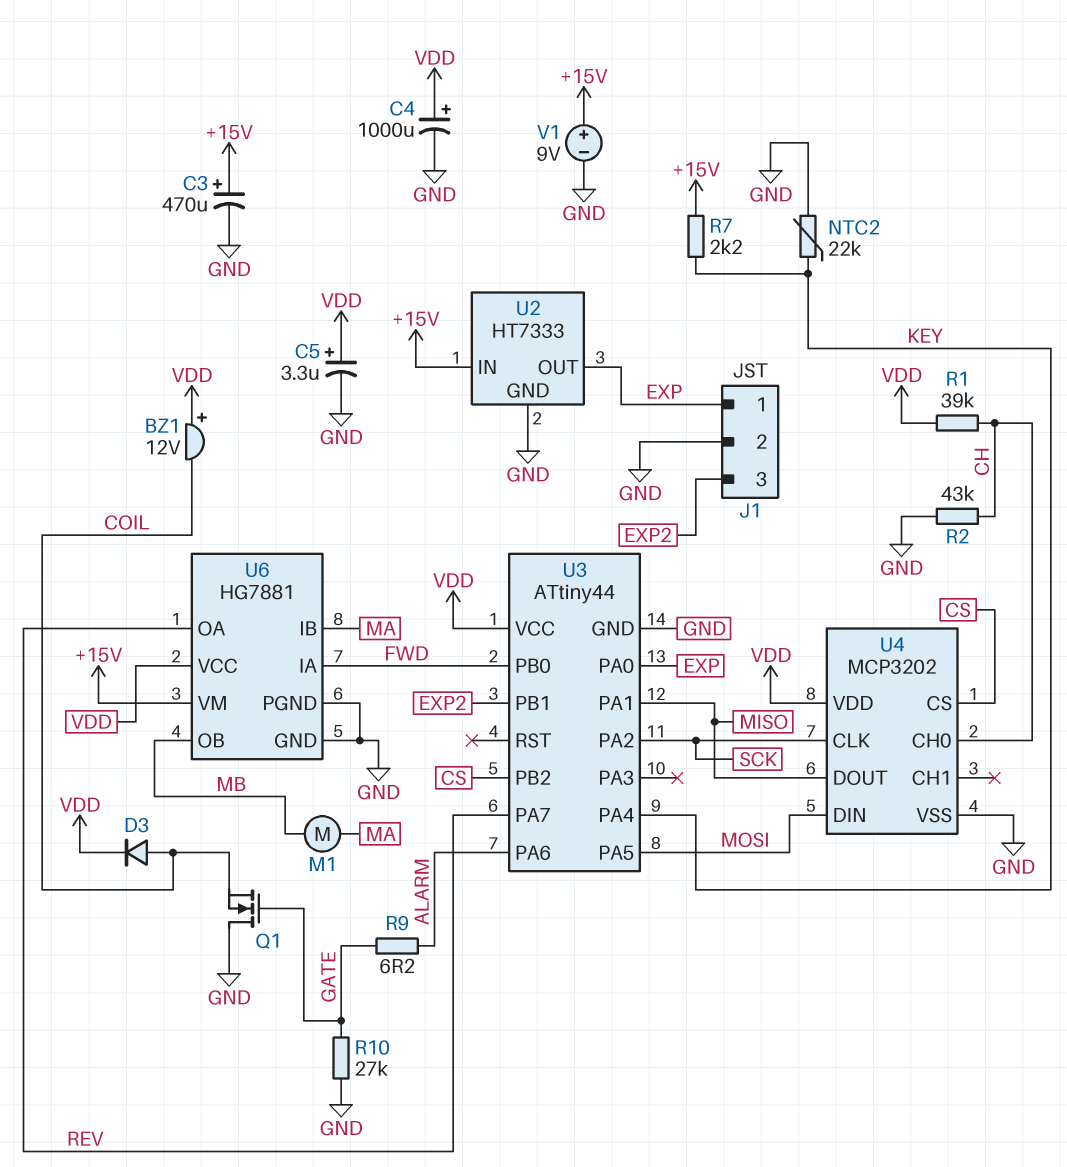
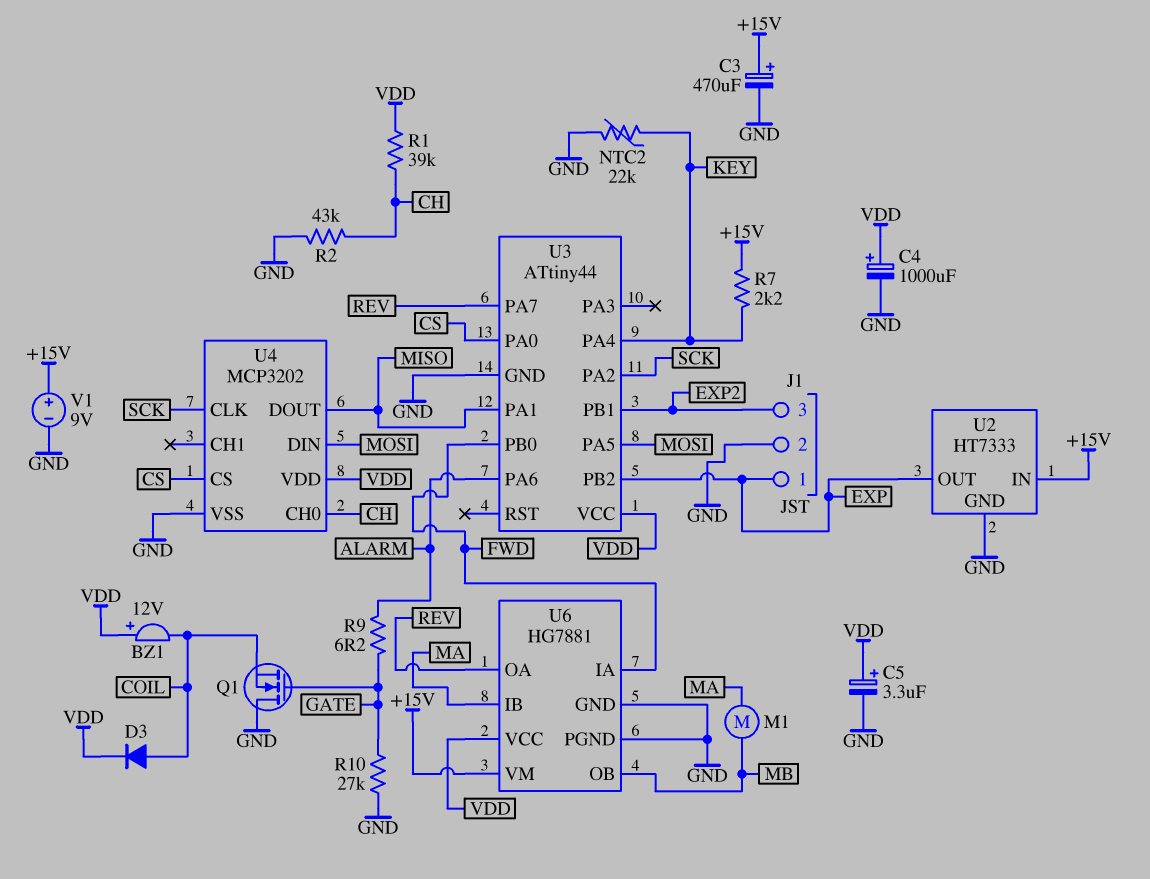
U3 pin PA0: EXP -> CS
U3 pin PB2: CS -> EXP

